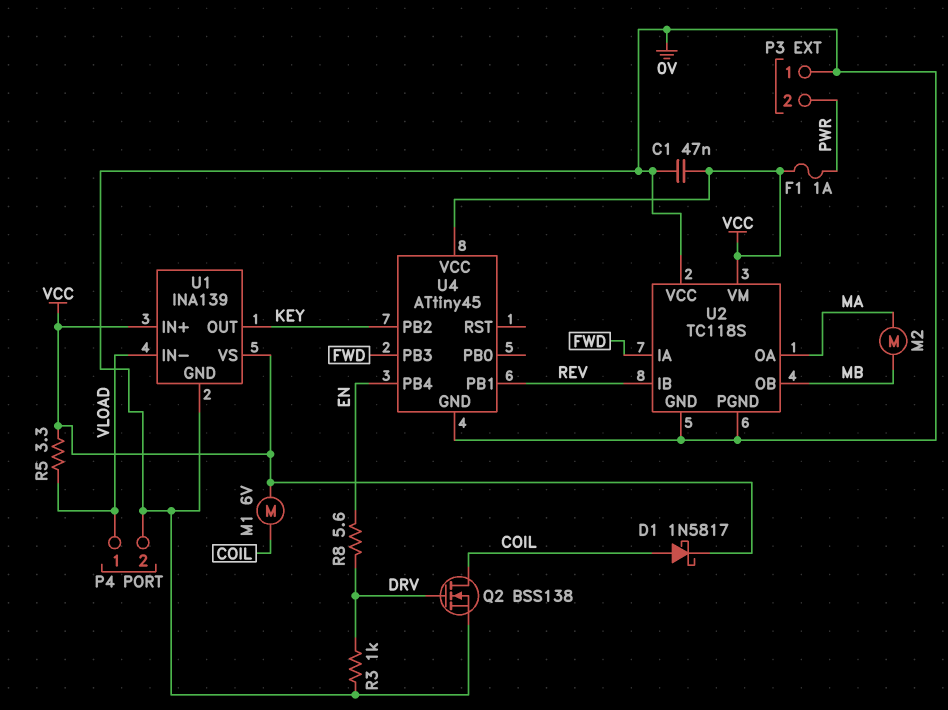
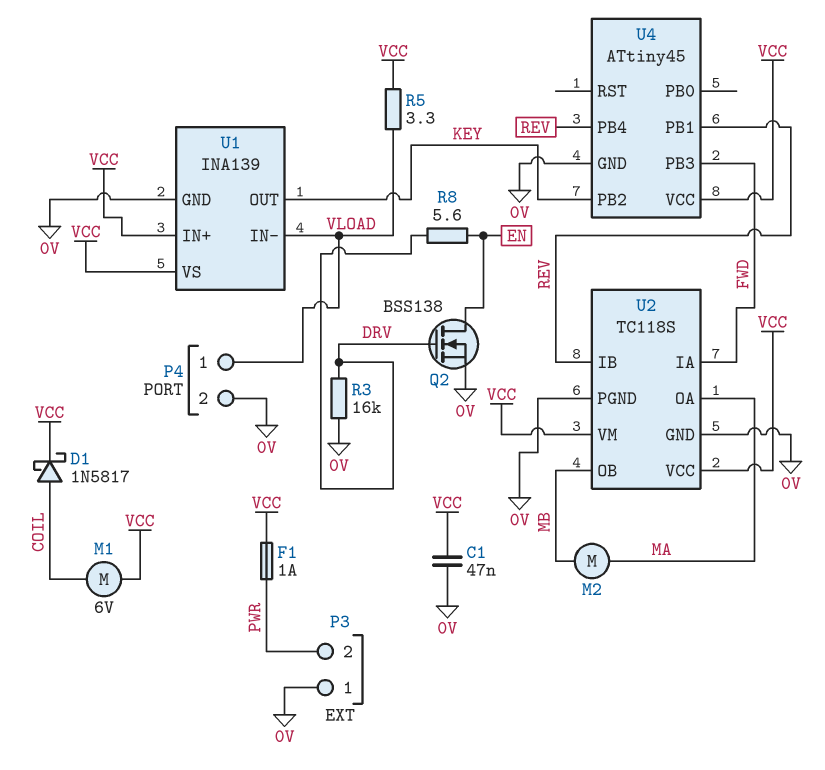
Q2: NMOS BSS138 (G DRV, D COIL, S 0V) -> NMOS BSS138 (G DRV, D EN, S 0V)
R3: 1k (0V, DRV) -> 16k (0V, DRV)
U2 pin VCC: 0V -> VCC
U4 pin PB4: EN -> REV

